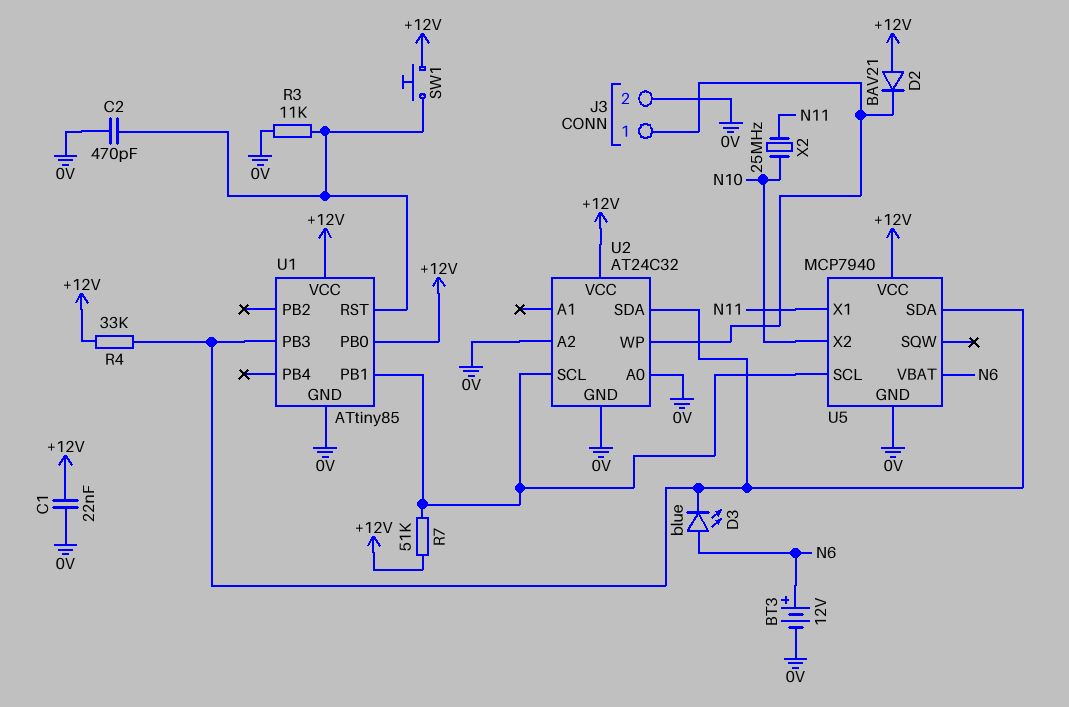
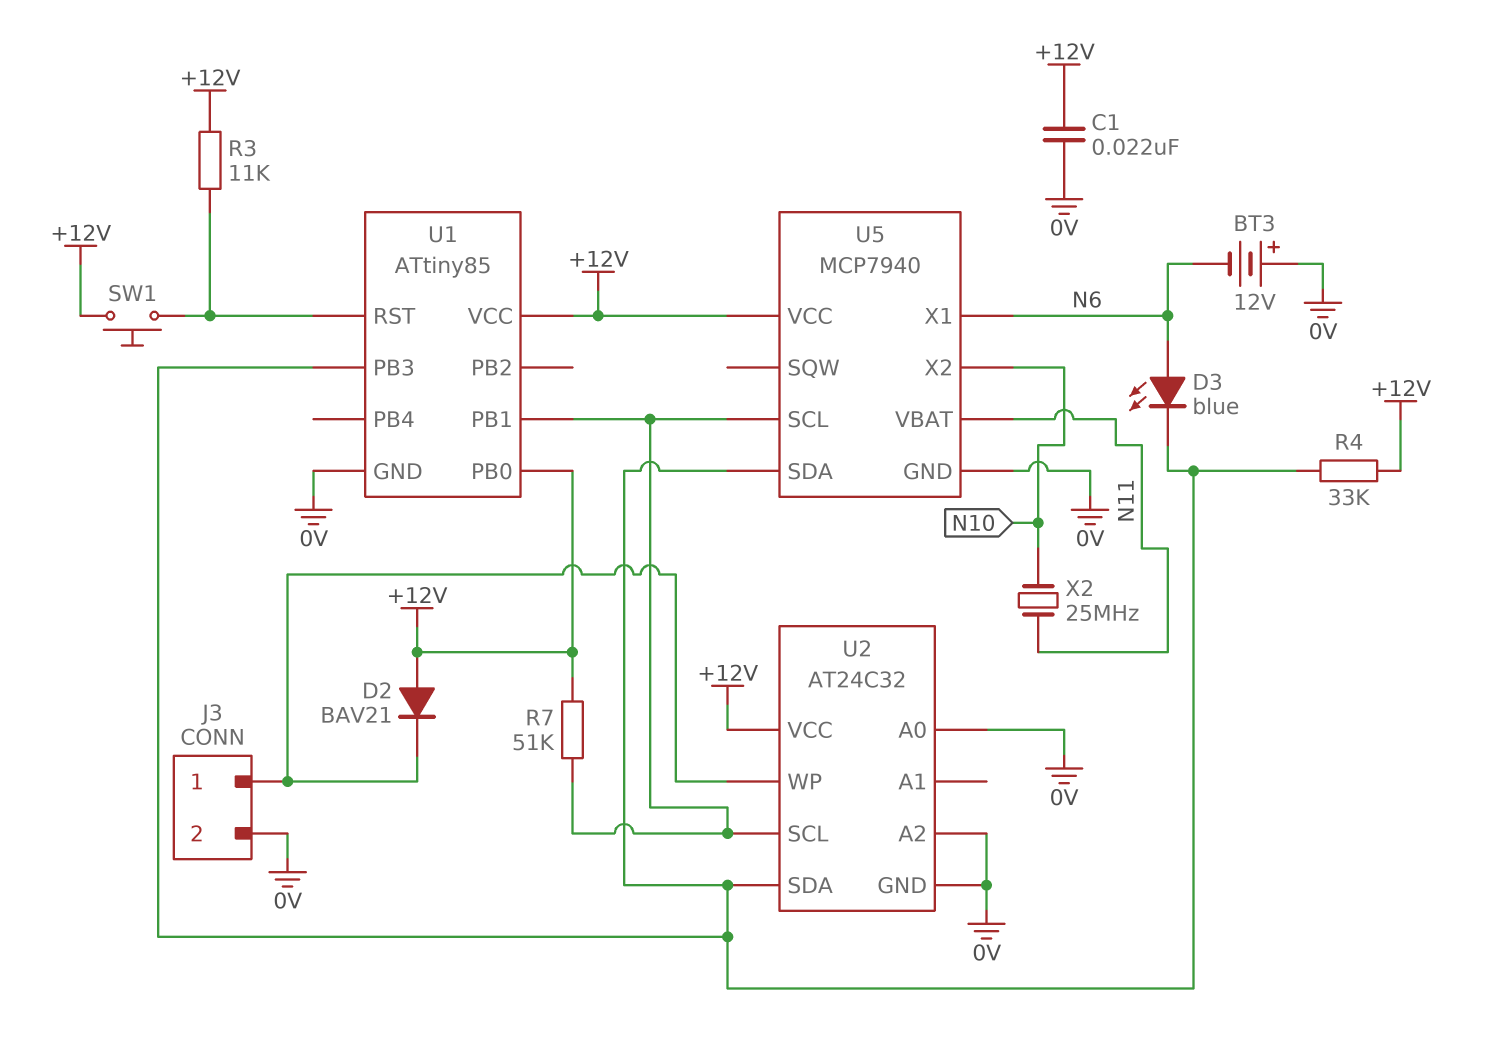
BT3: 12V (plus N6, minus 0V) -> 12V (plus 0V, minus N6)
C2: 470pF (0V, U1/RST) -> none
R3: 11k (0V, U1/RST) -> 11k (+12V, U1/RST)
U5 pin VBAT: N6 -> N11
U5 pin X1: N11 -> N6

